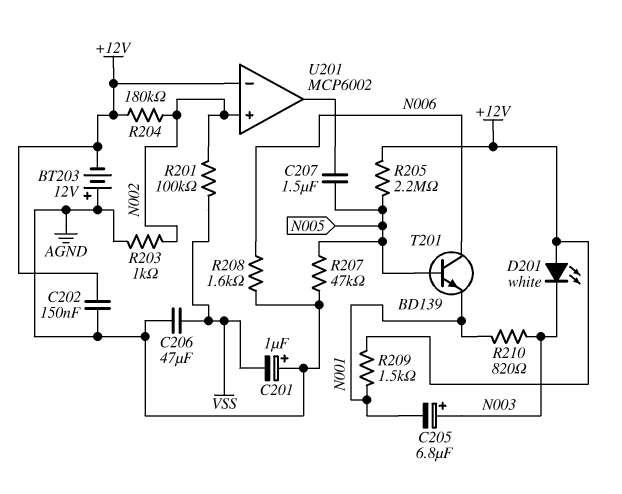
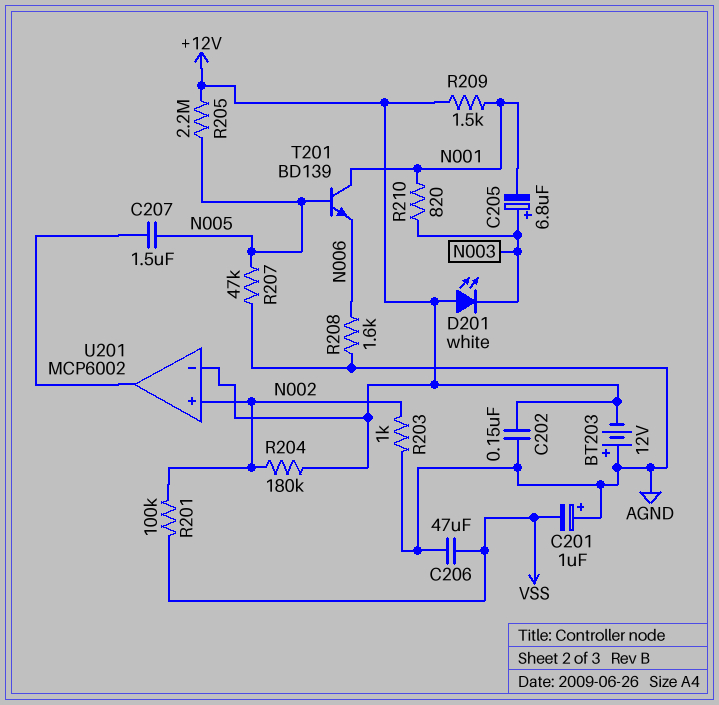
T201: NPN BD139 (B N005, C N006, E N001) -> NPN BD139 (B N005, C N001, E N006)

